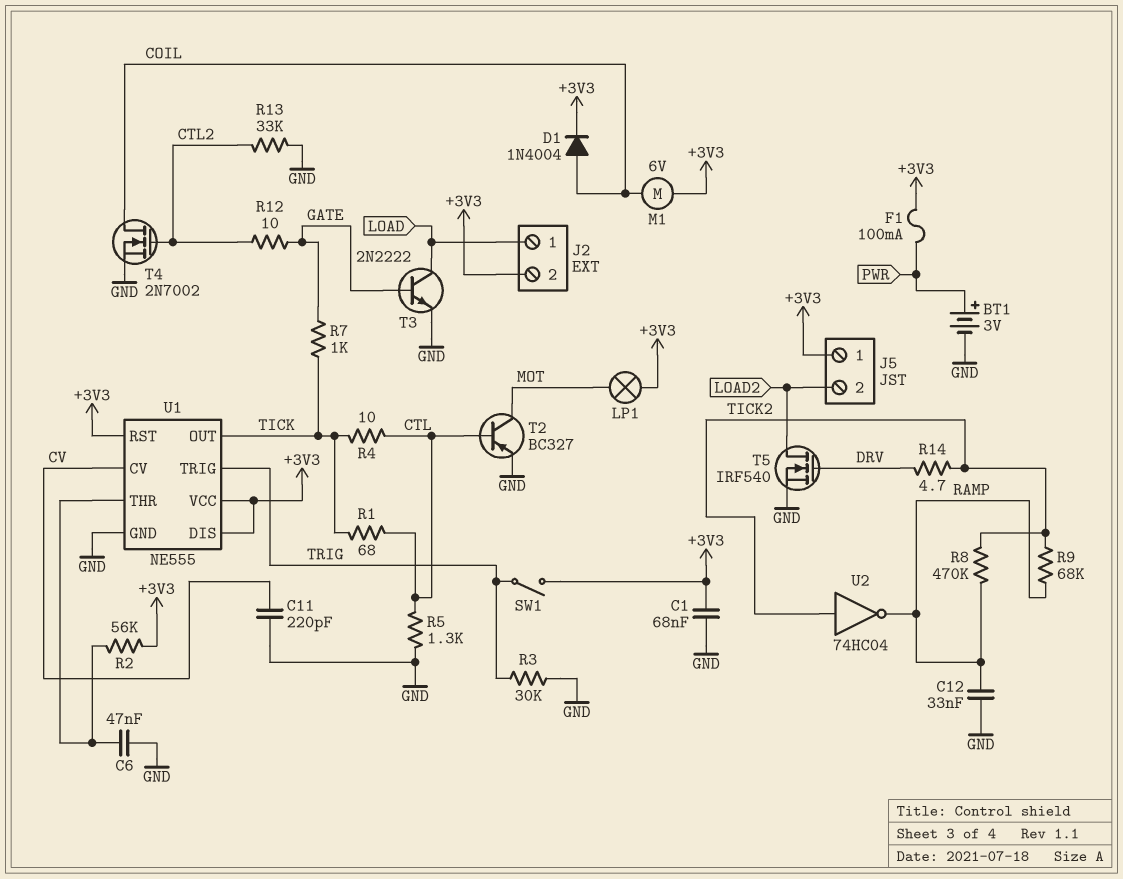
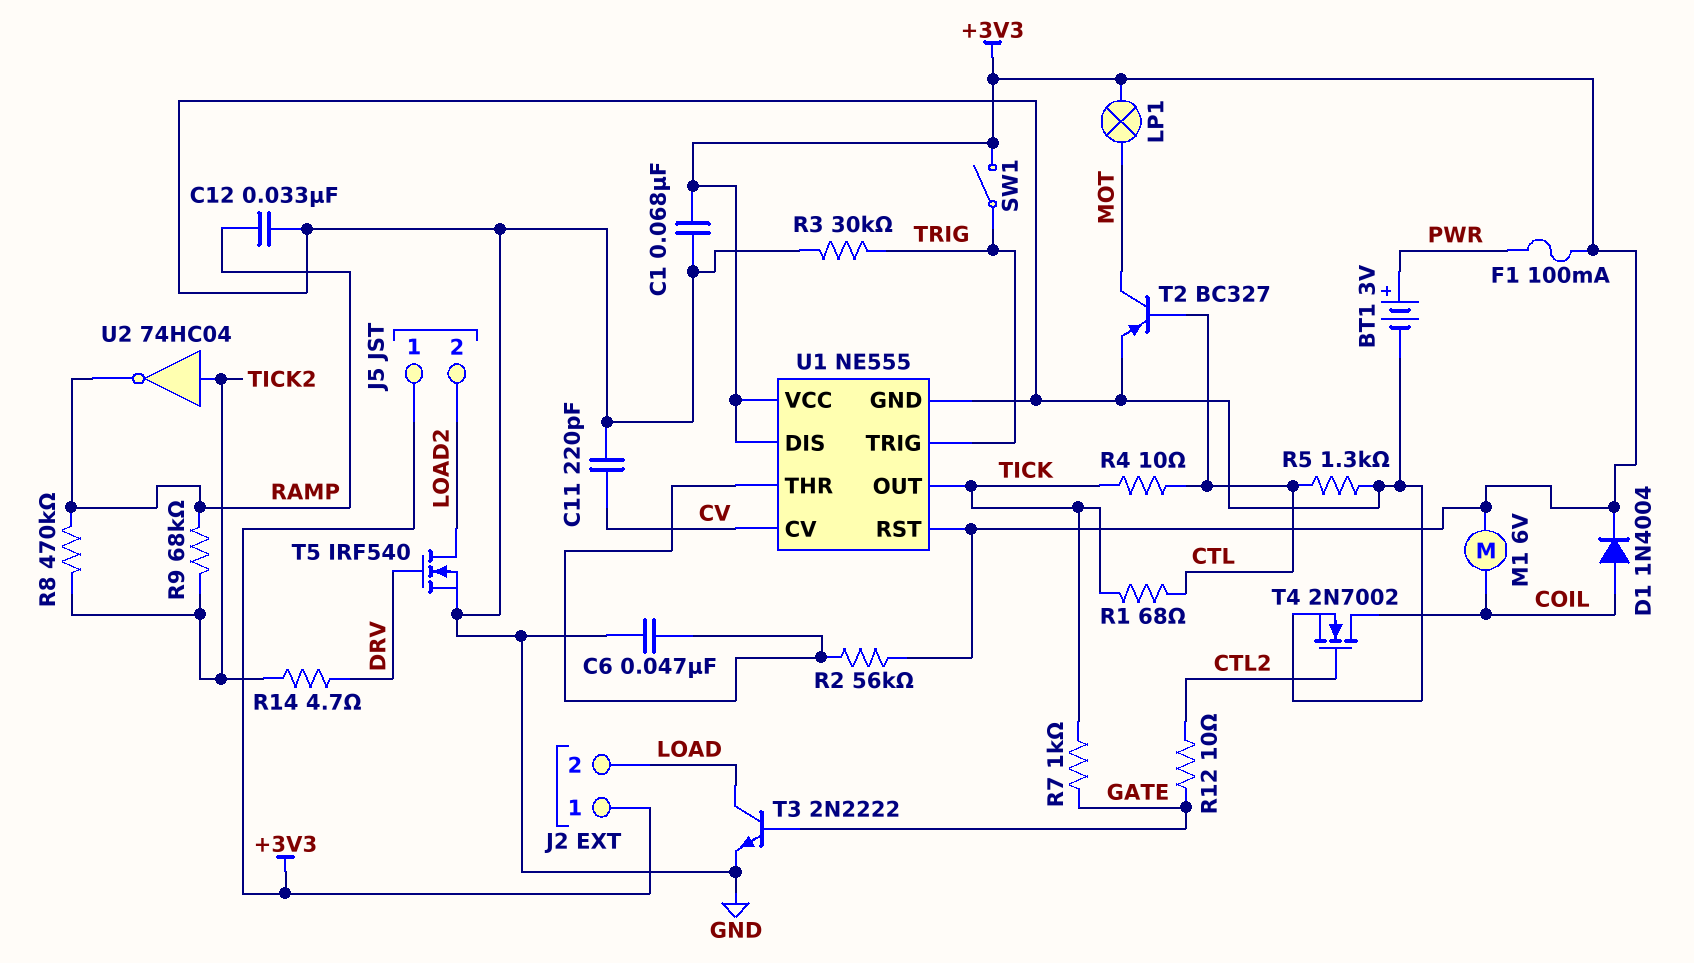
J2 pin 1: LOAD -> +3V3
J2 pin 2: +3V3 -> LOAD
R13: 33k (CTL2, GND) -> none

